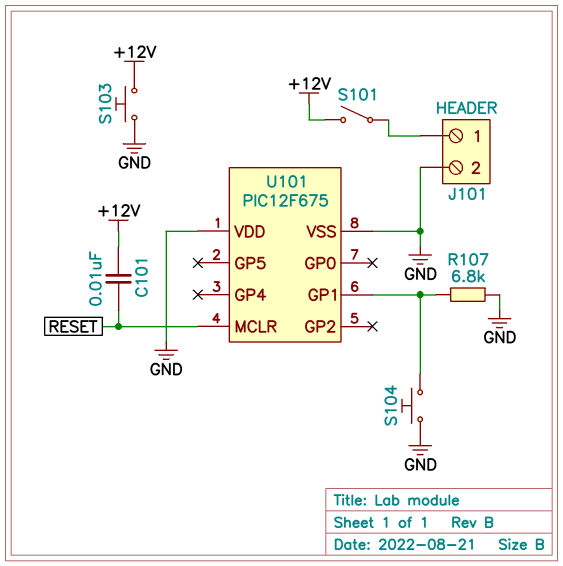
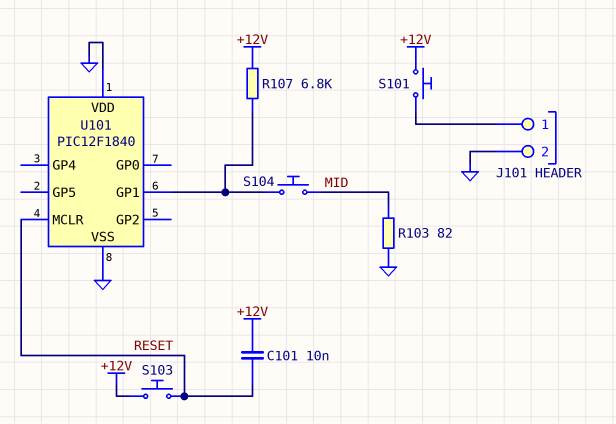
R103: none -> 82 (GND, MID)
R107: 6.8k (GND, U101/GP1) -> 6.8k (+12V, U101/GP1)
S101: switch (+12V, J101/1) -> button (+12V, J101/1)
S103: button (+12V, GND) -> button (+12V, RESET)
S104: button (GND, U101/GP1) -> button (MID, U101/GP1)
U101: PIC12F675 -> PIC12F1840

